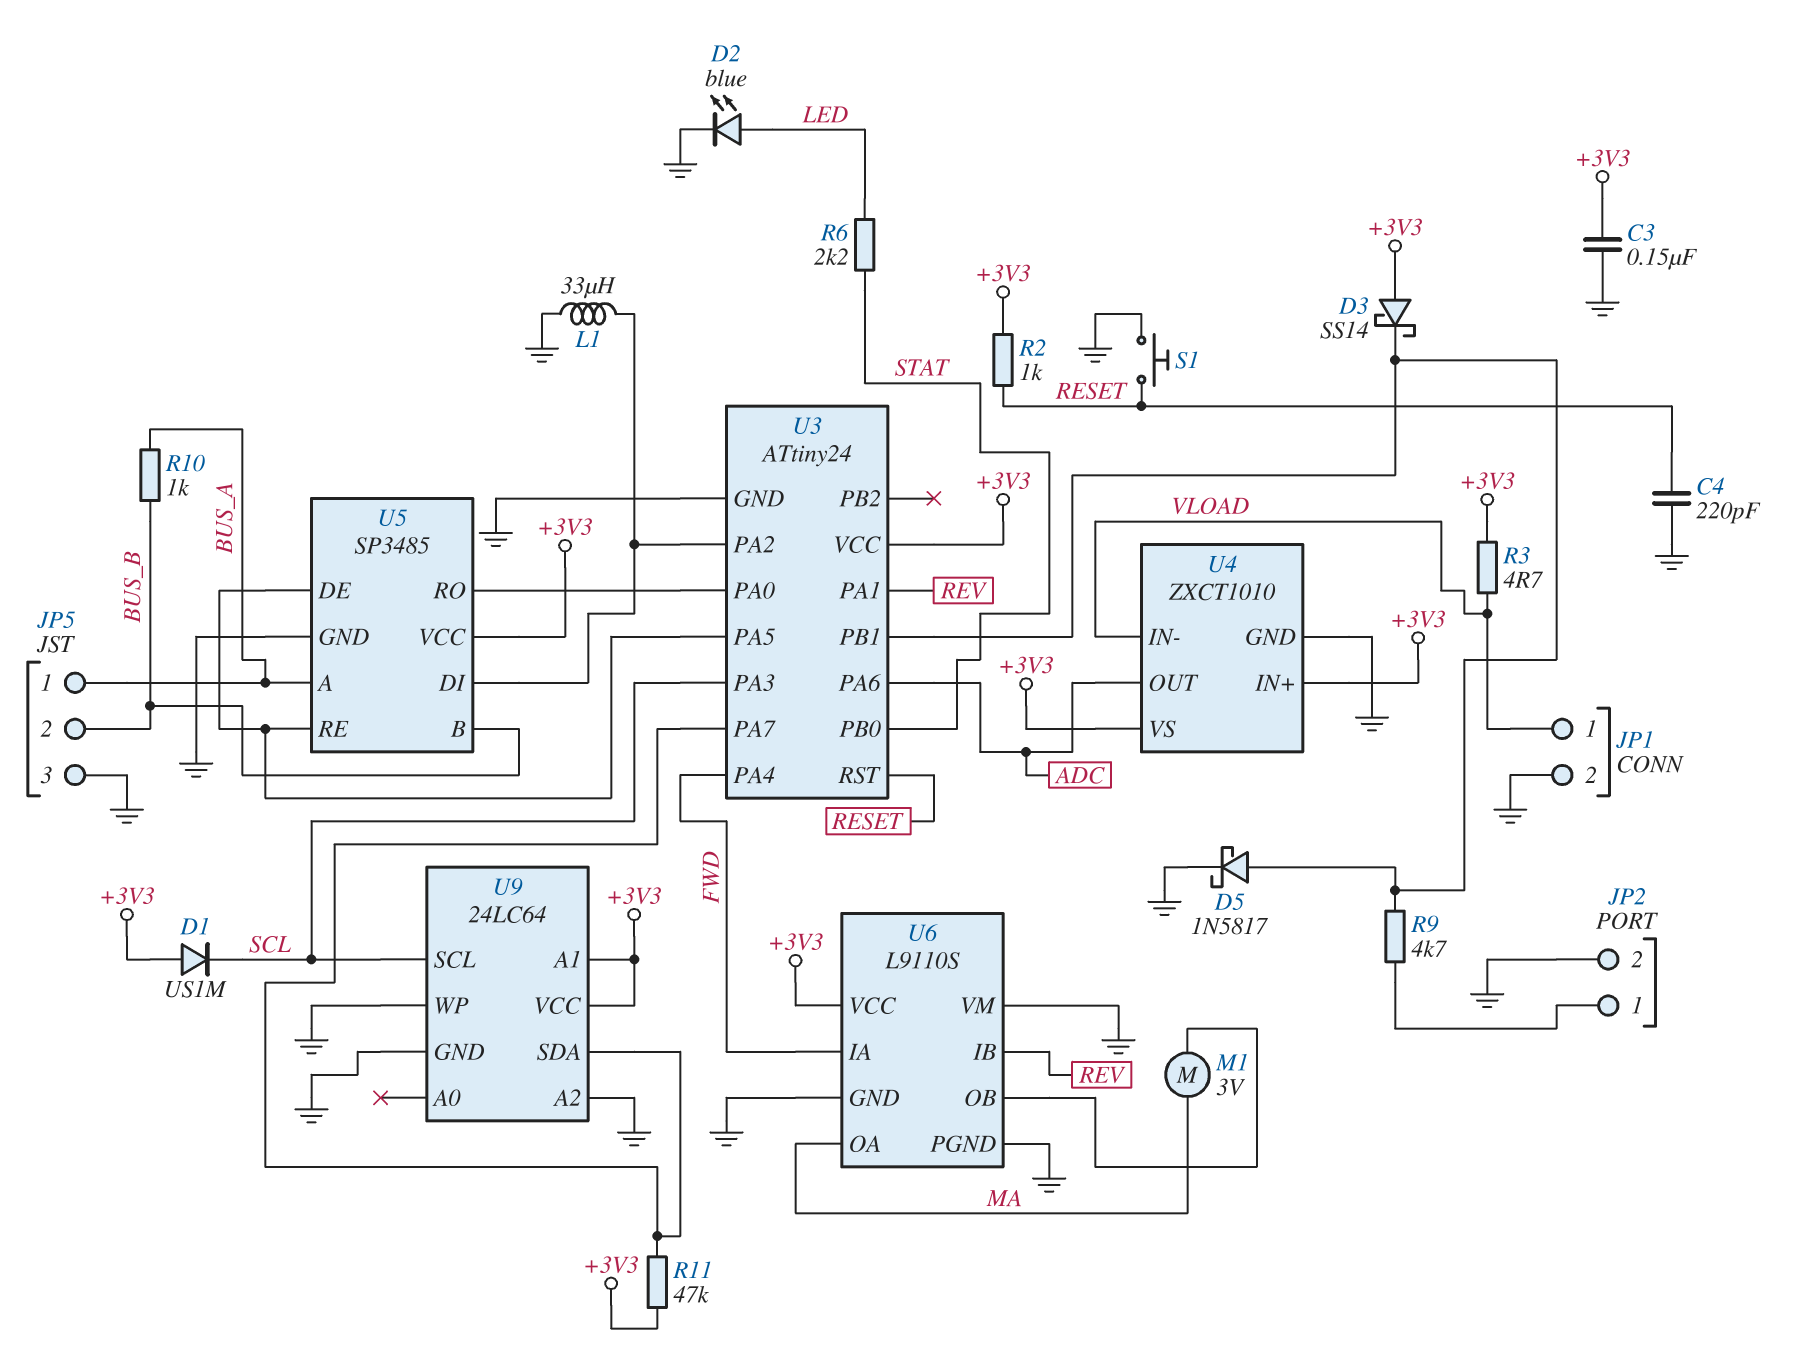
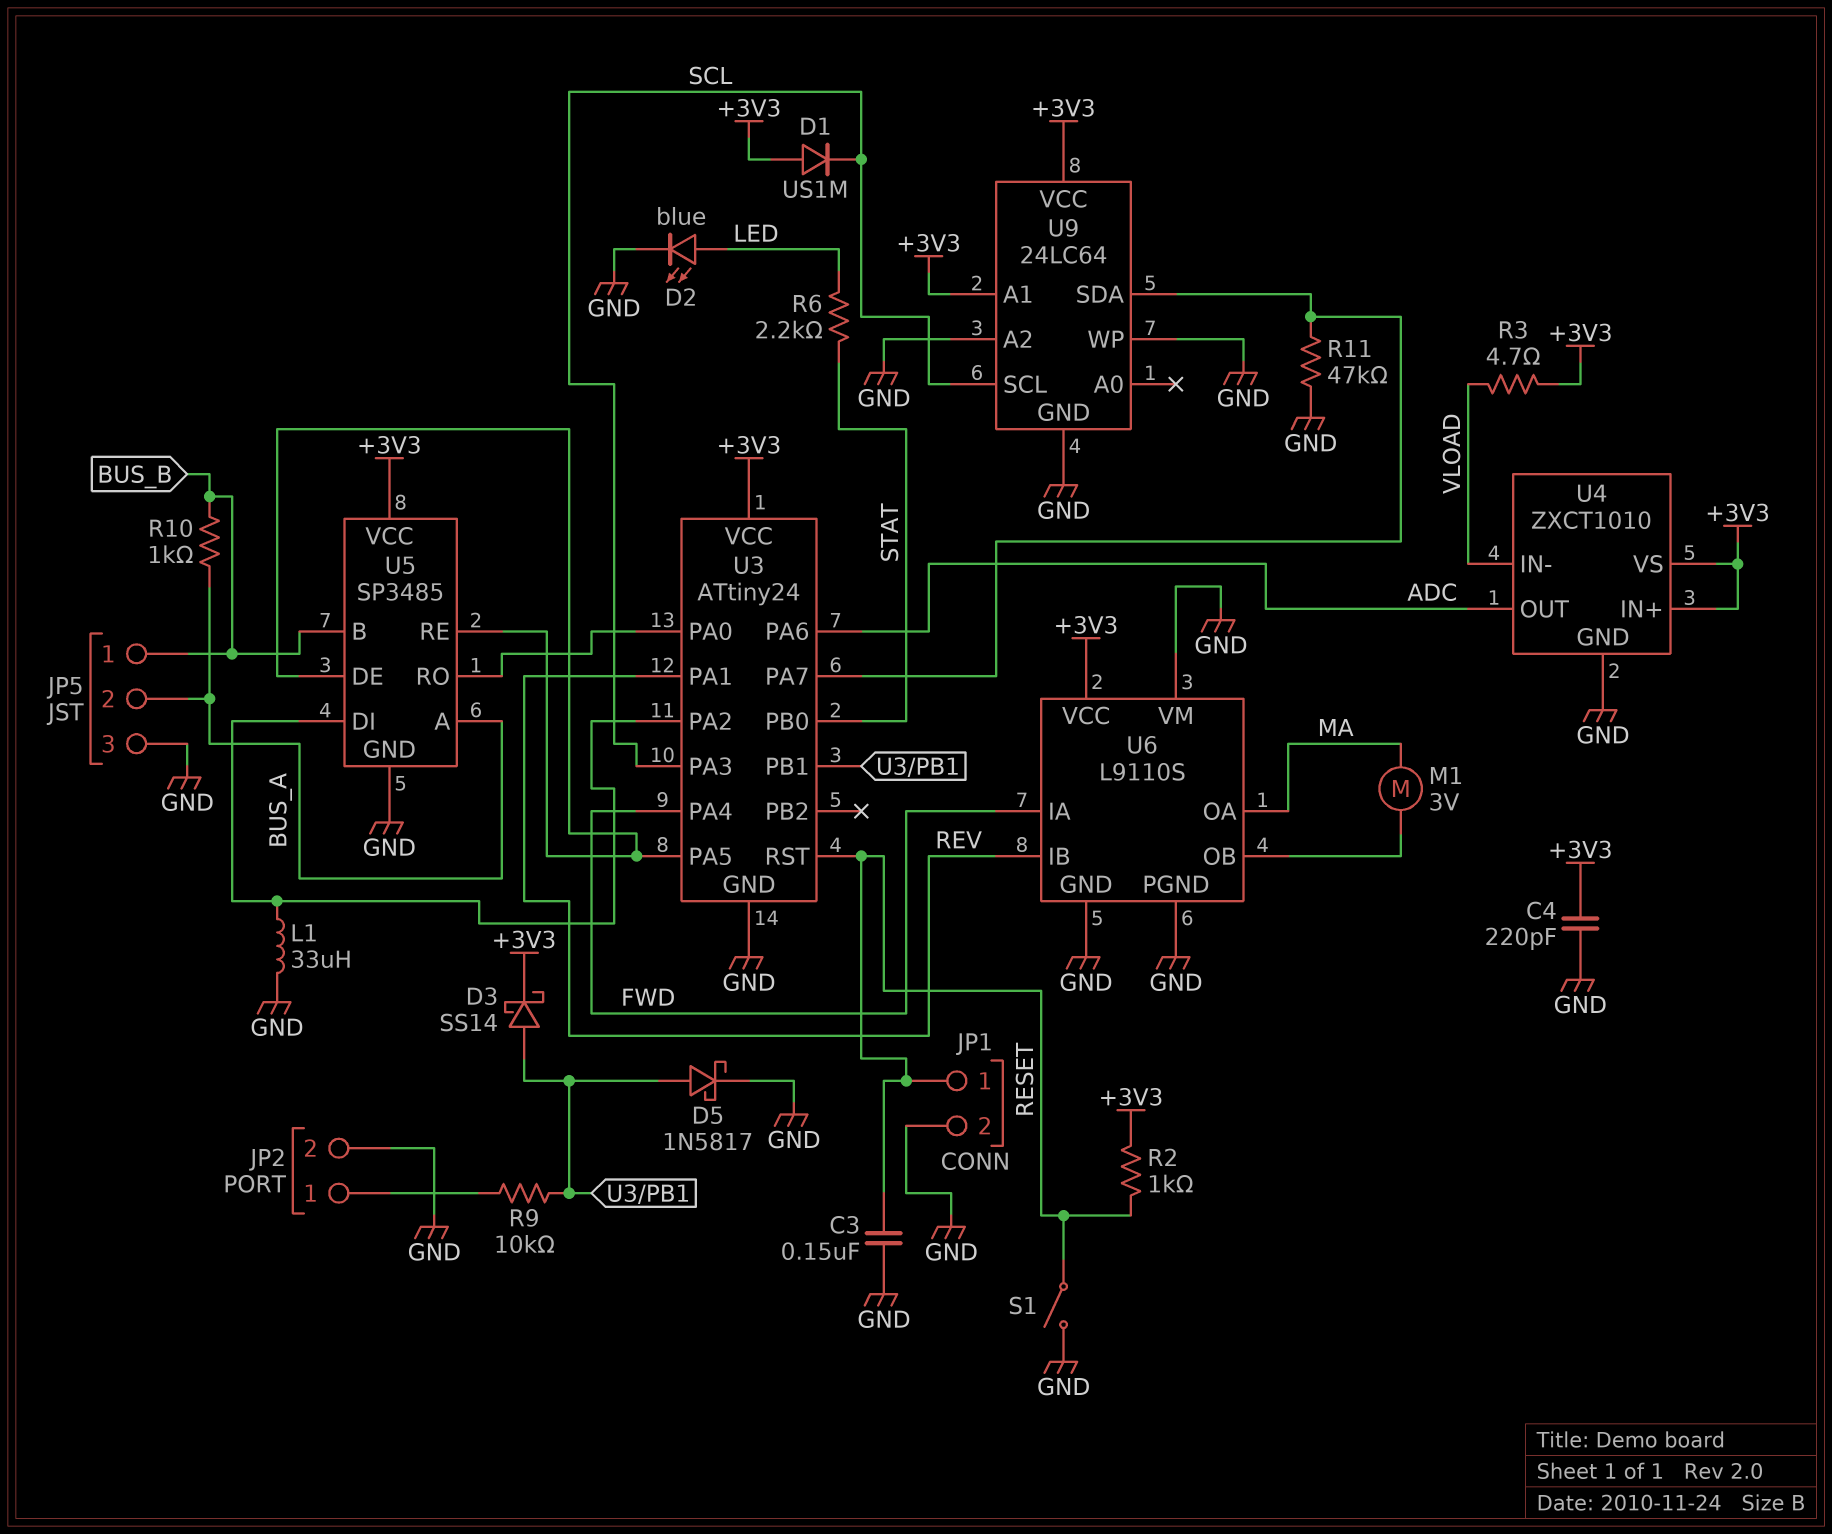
C3: 150nF (+3V3, GND) -> 150nF (GND, RESET)
C4: 220pF (GND, RESET) -> 220pF (+3V3, GND)
D3: schottky SS14 (A +3V3, K U3/PB1) -> schottky SS14 (A U3/PB1, K +3V3)
JP1 pin 1: VLOAD -> RESET
JP5 pin 1: BUS_A -> BUS_B
JP5 pin 2: BUS_B -> BUS_A
R9: 4.7k (JP2/1, U3/PB1) -> 10k (JP2/1, U3/PB1)
R11: 47k (+3V3, U3/PA7) -> 47k (GND, U3/PA7)
S1: button (GND, RESET) -> switch (GND, RESET)

